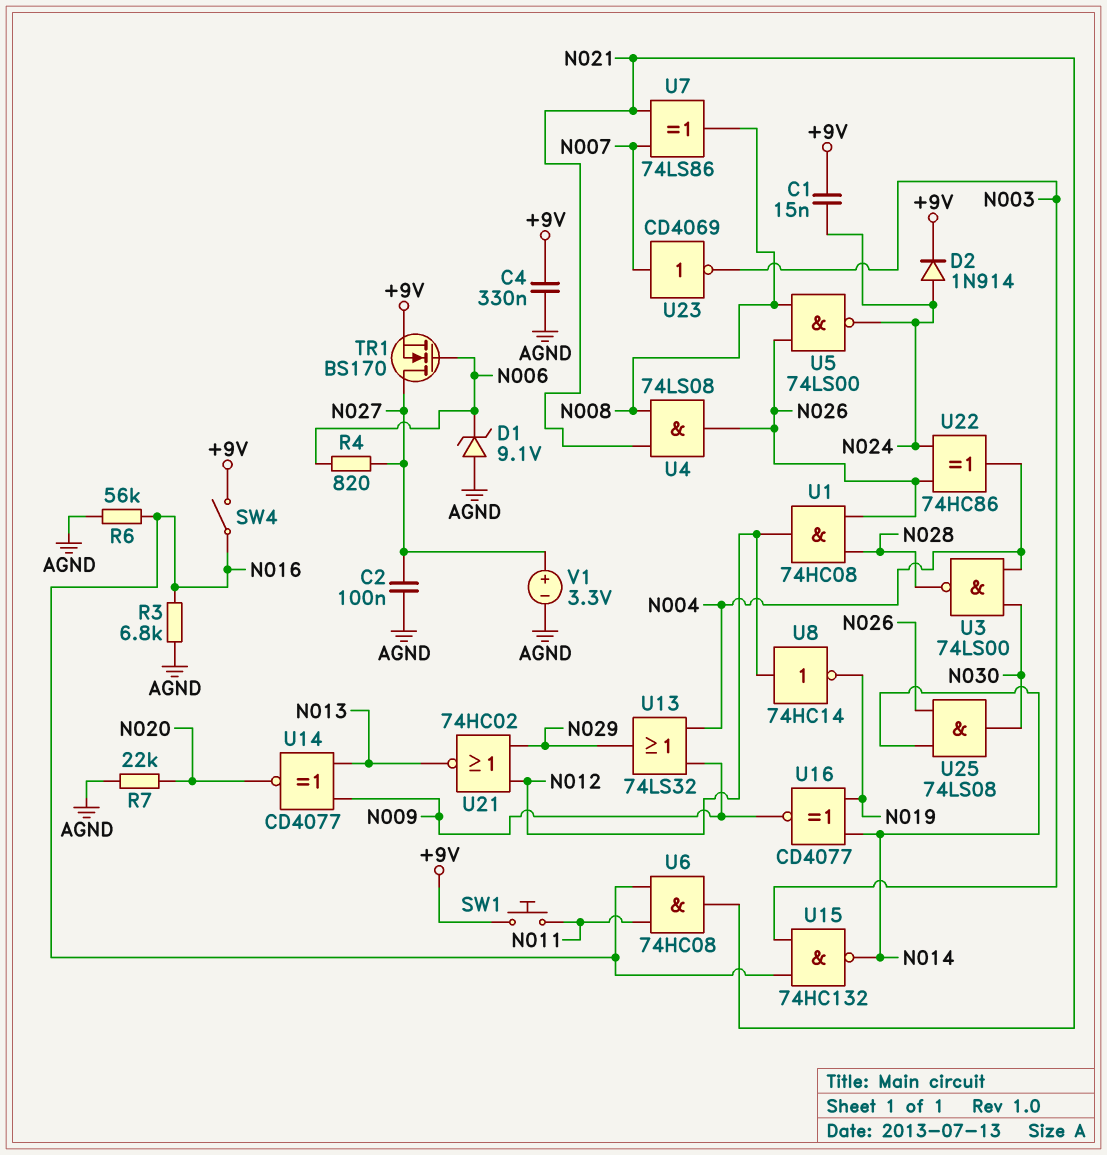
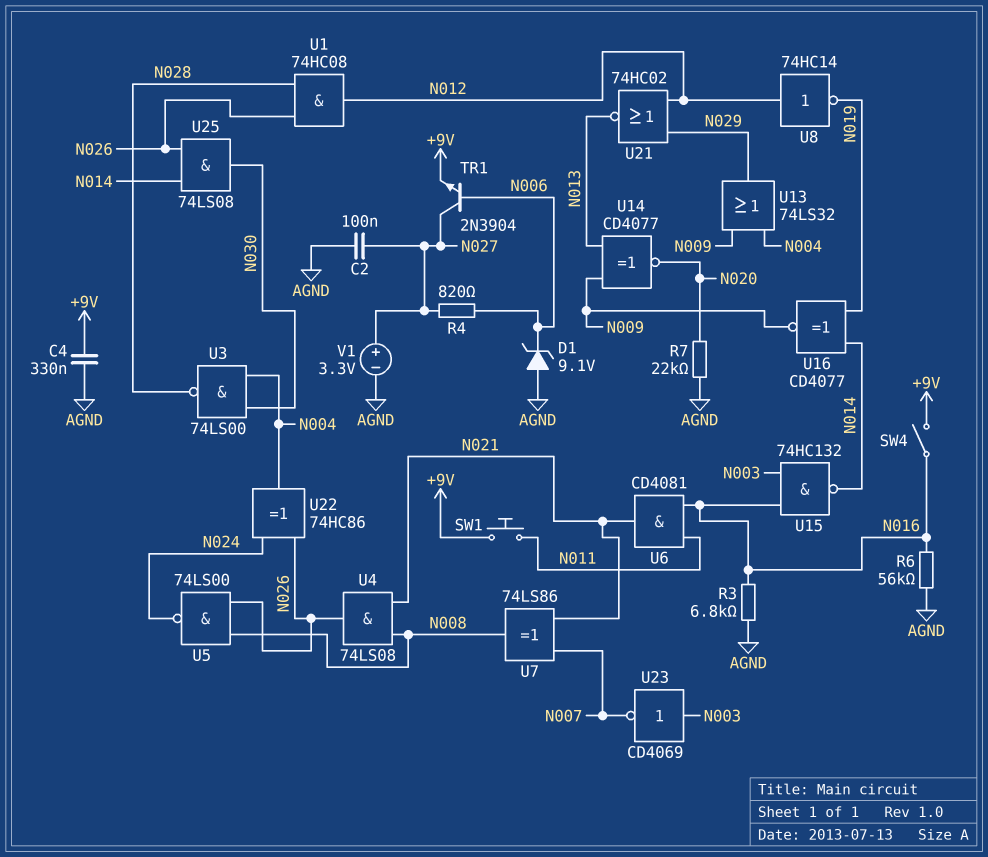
C1: 15nF (+9V, N024) -> none
D2: diode 1N914 (A N024, K +9V) -> none
TR1: NMOS BS170 (G N006, D N027, S +9V) -> NPN 2N3904 (B N006, C N027, E +9V)
U6: AND 74HC08 (in N011, in N016, out N021) -> AND CD4081 (in N011, in N016, out N021)
U23: NOT CD4069 (in N007, out N003) -> NOT CD4069 (in N003, out N007)

